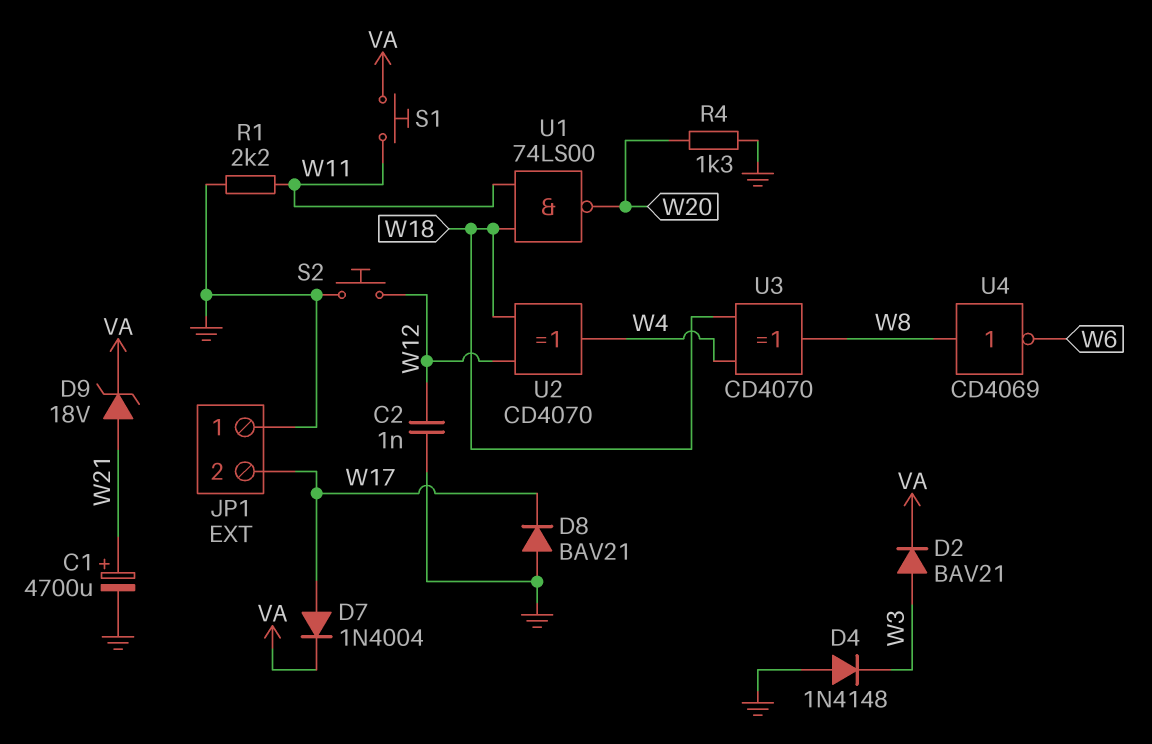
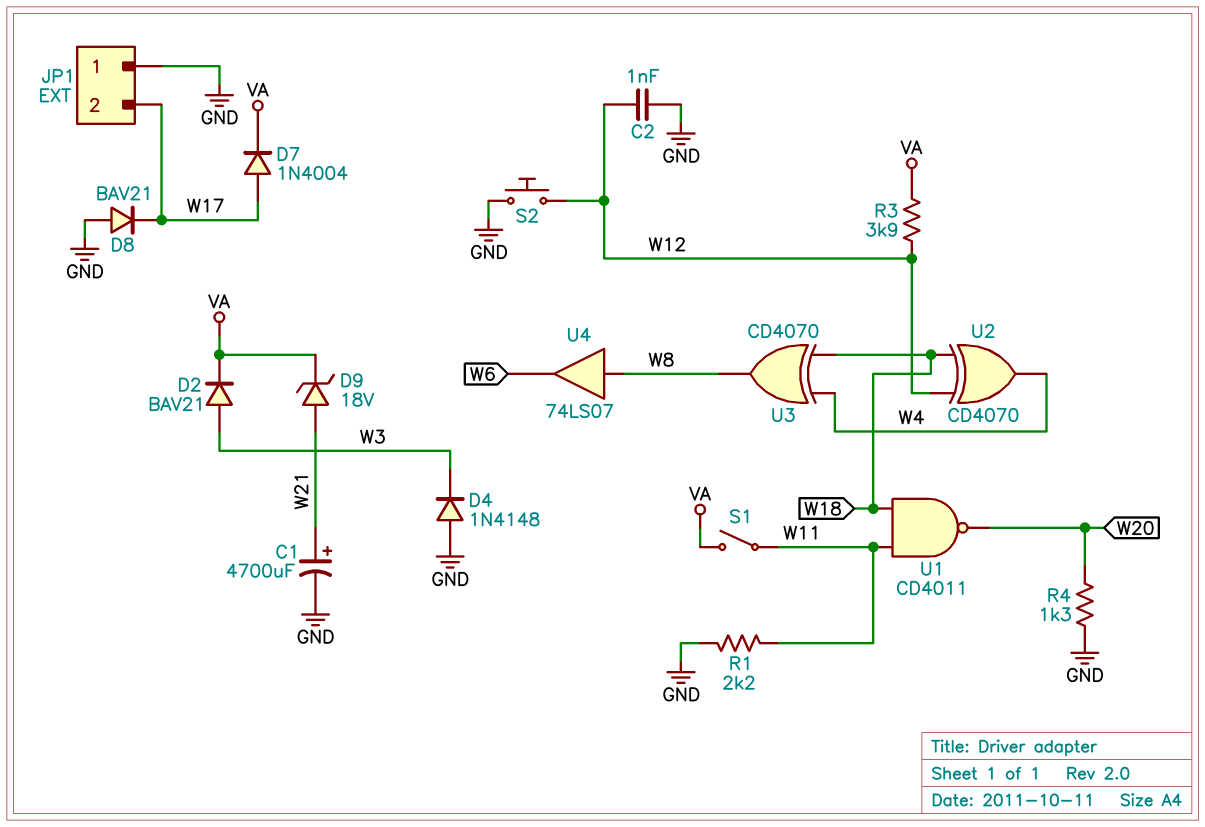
R3: none -> 3.9k (VA, W12)
S1: button (VA, W11) -> switch (VA, W11)
U1: NAND 74LS00 (in W11, in W18, out W20) -> NAND CD4011 (in W11, in W18, out W20)
U4: NOT CD4069 (in W8, out W6) -> buffer 74LS07 (in W8, out W6)

